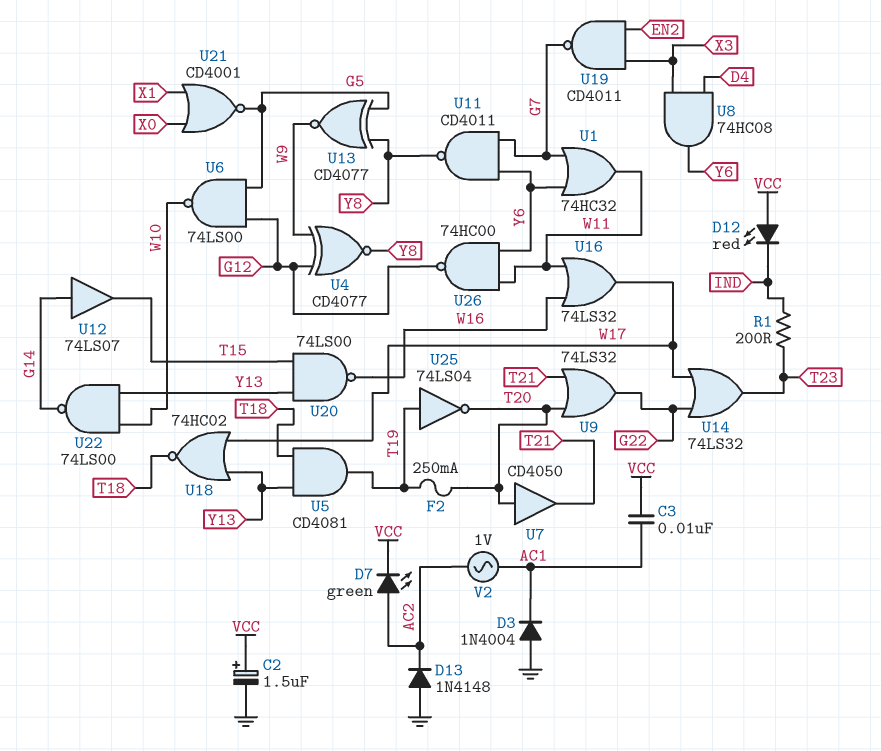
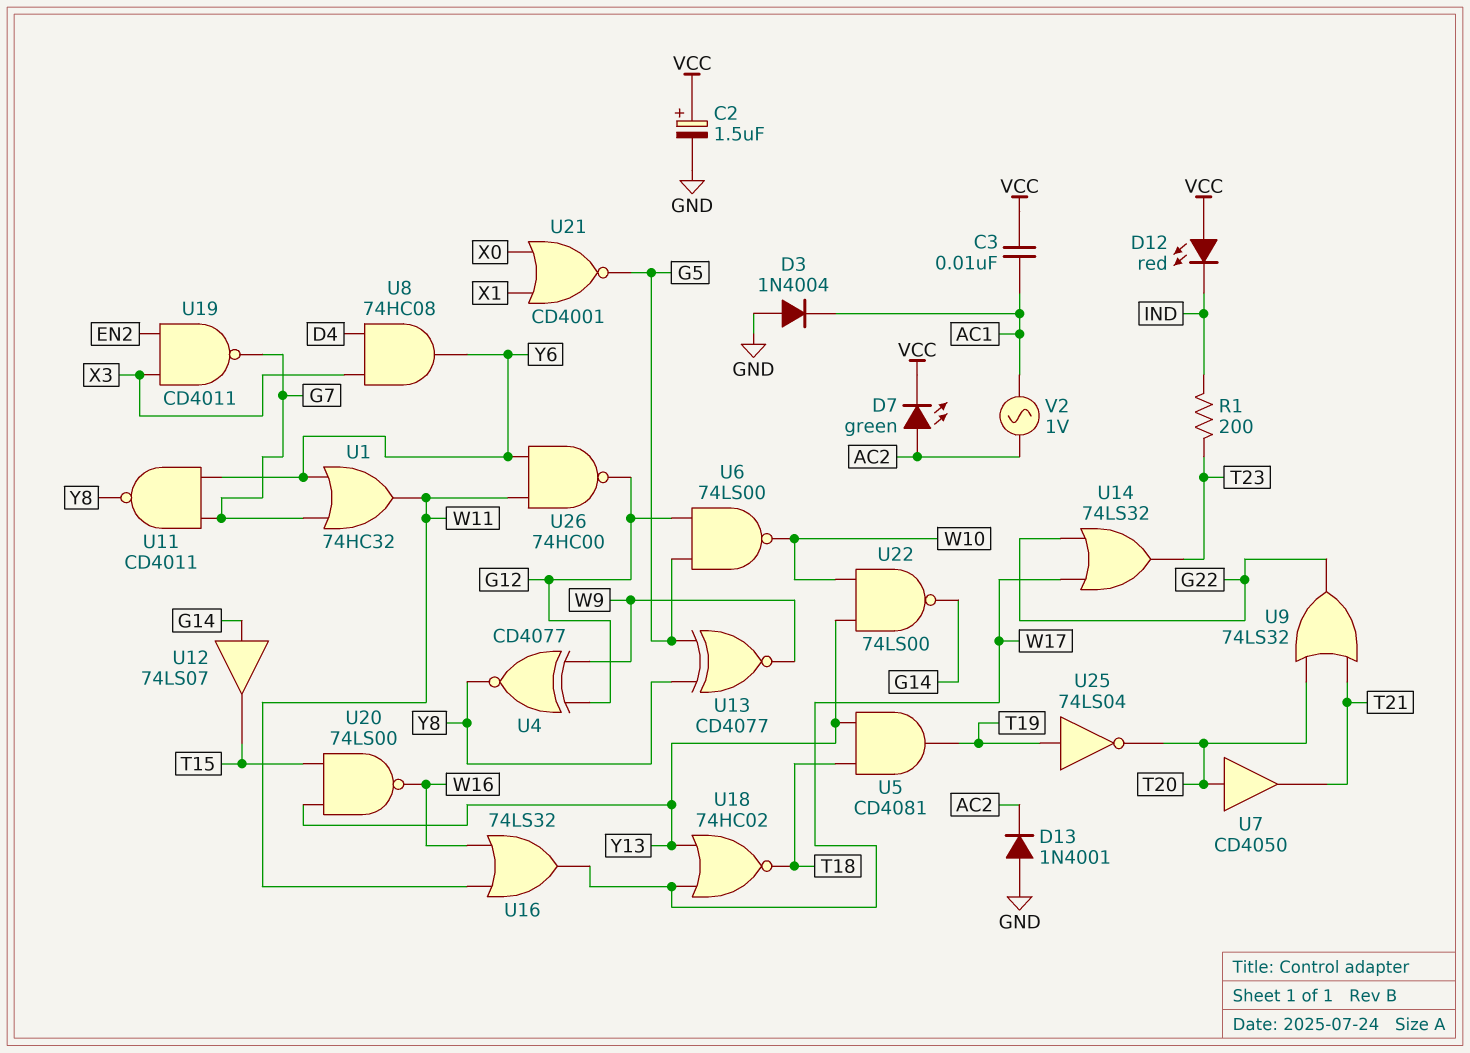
D13: diode 1N4148 (A GND, K AC2) -> diode 1N4001 (A GND, K AC2)
F2: 250mA (T19, T20) -> none

